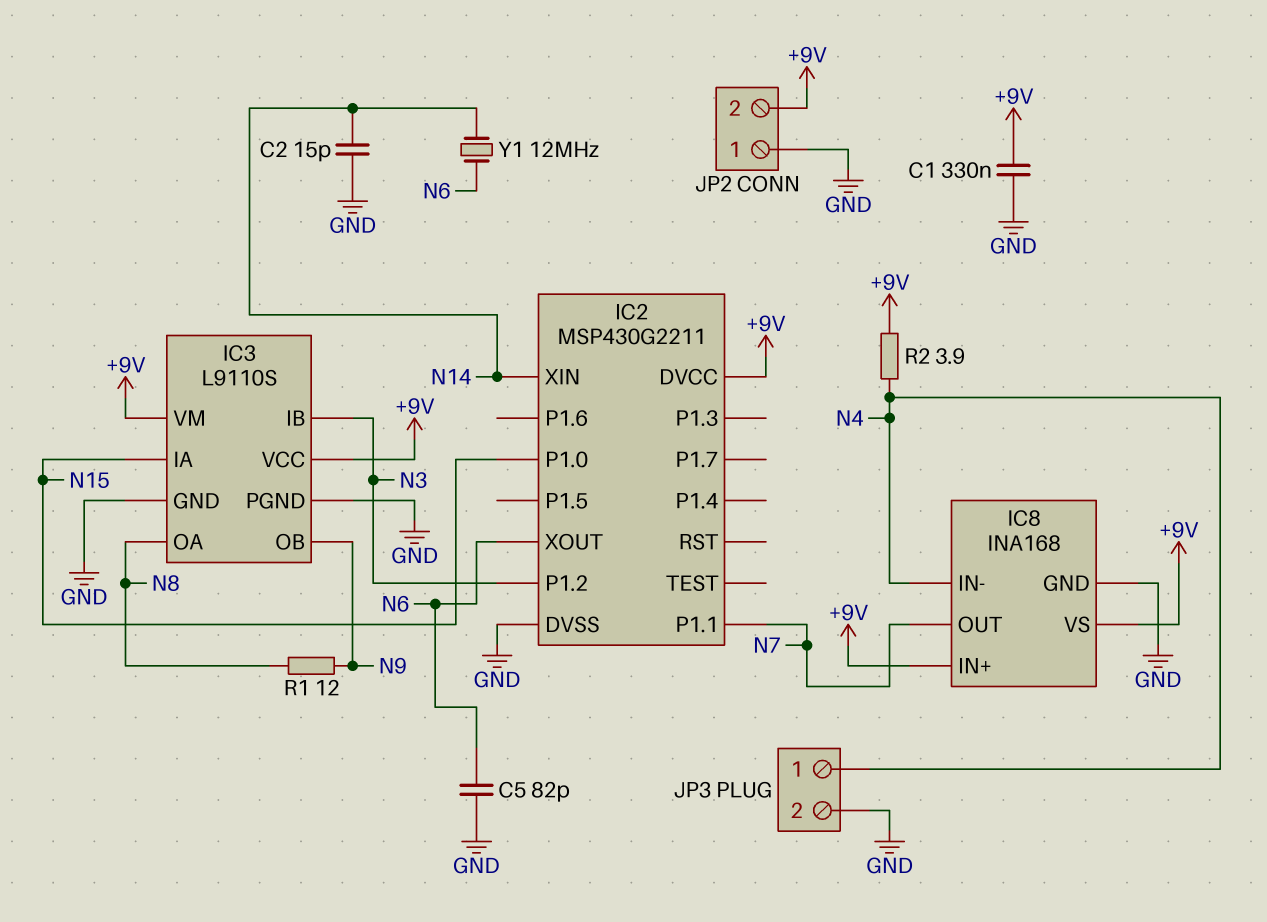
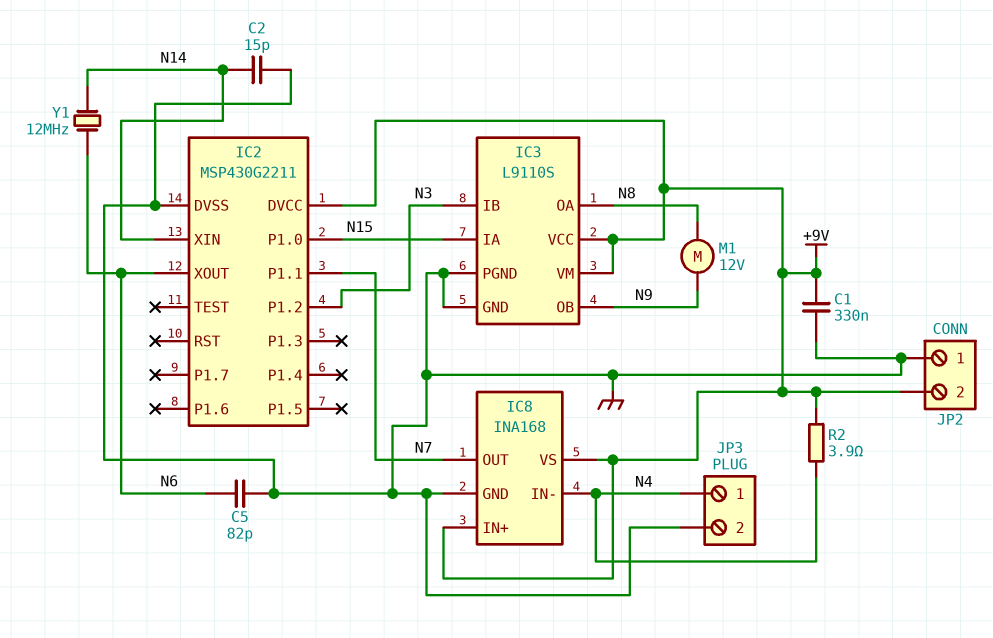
M1: none -> motor 12V (N8, N9)
R1: 12 (N8, N9) -> none

